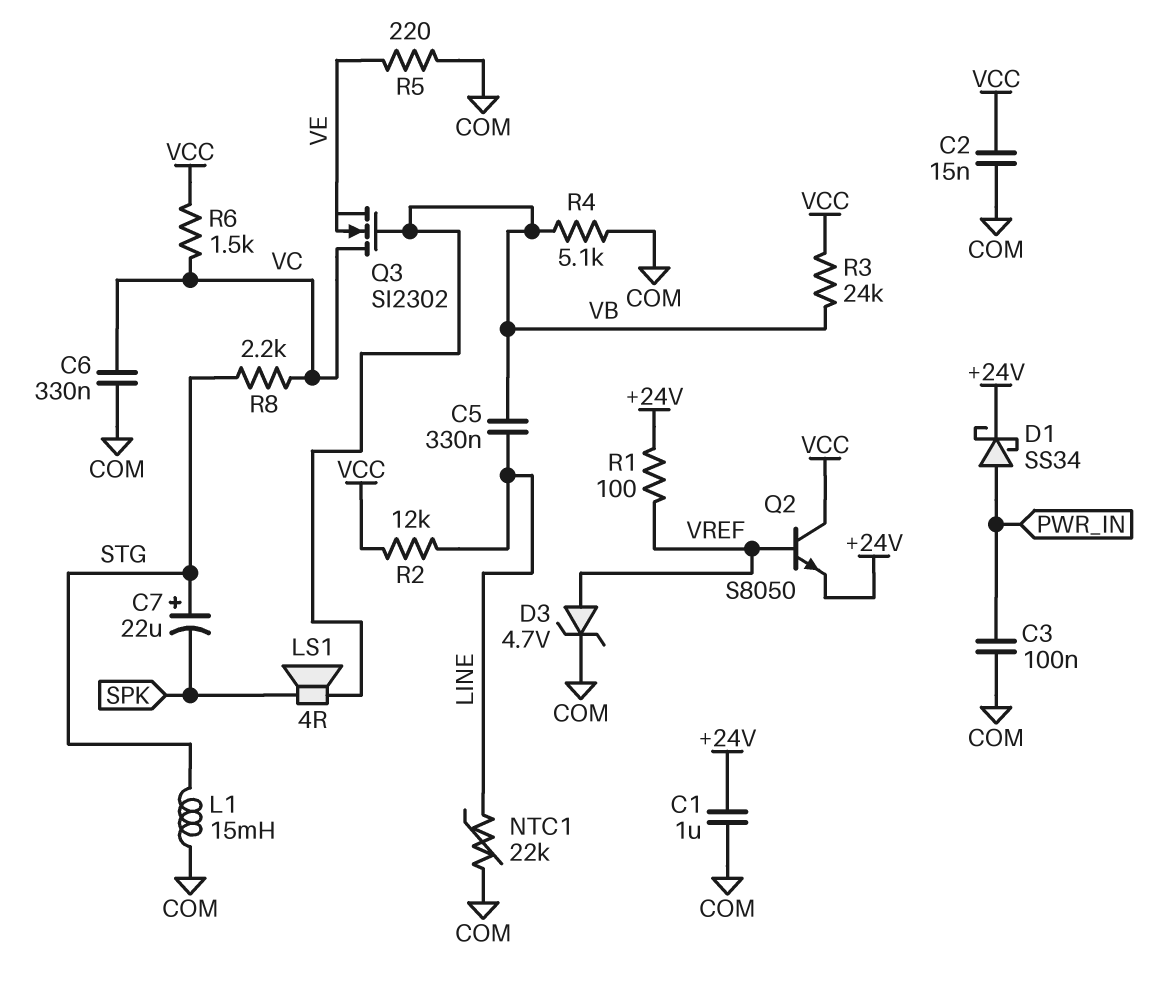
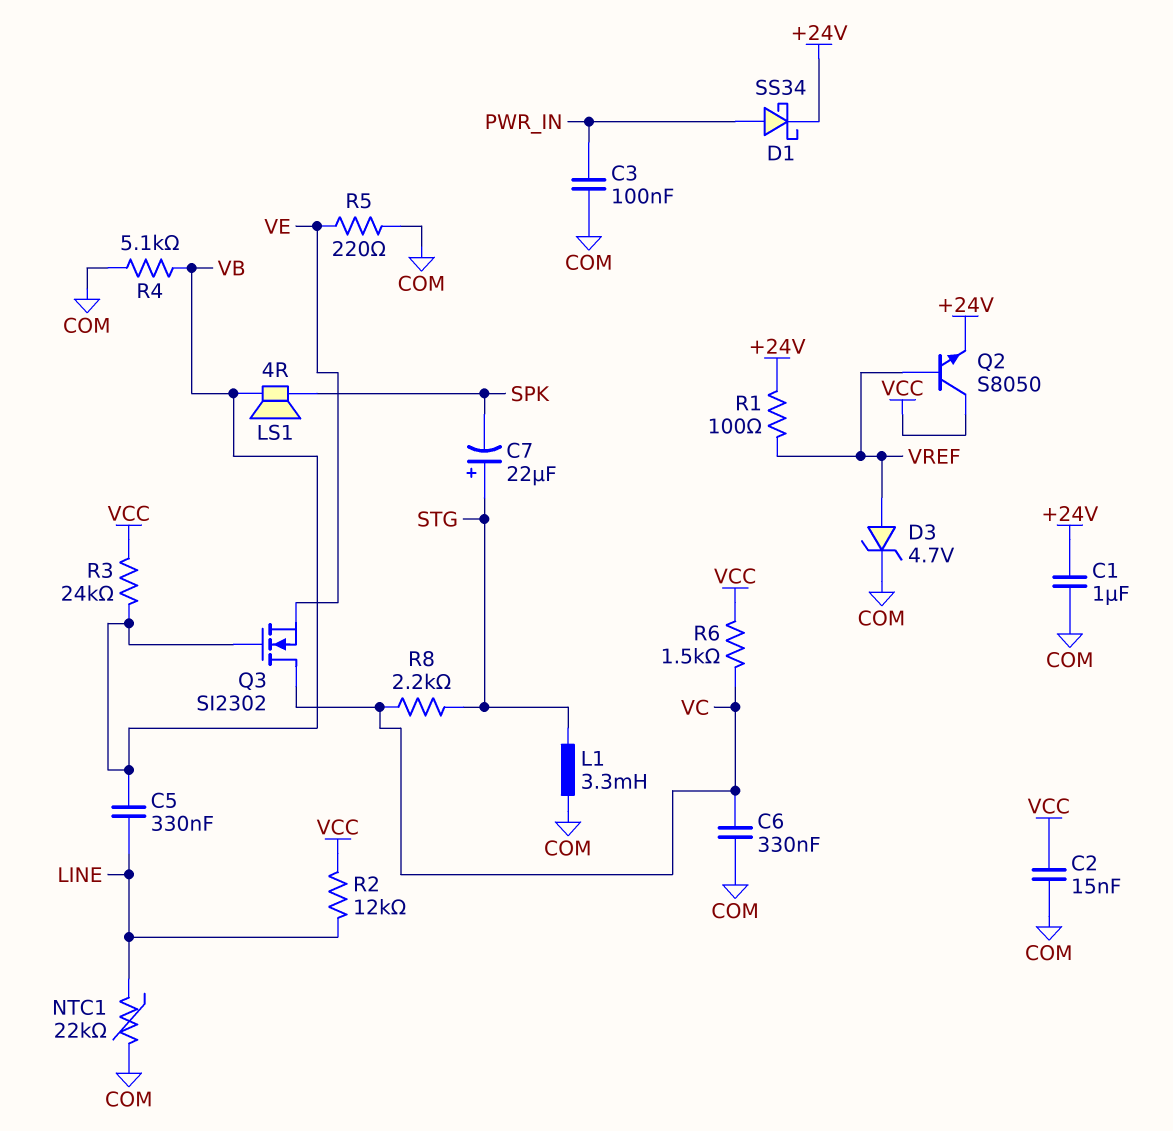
L1: 15mH (COM, STG) -> 3.3mH (COM, STG)

